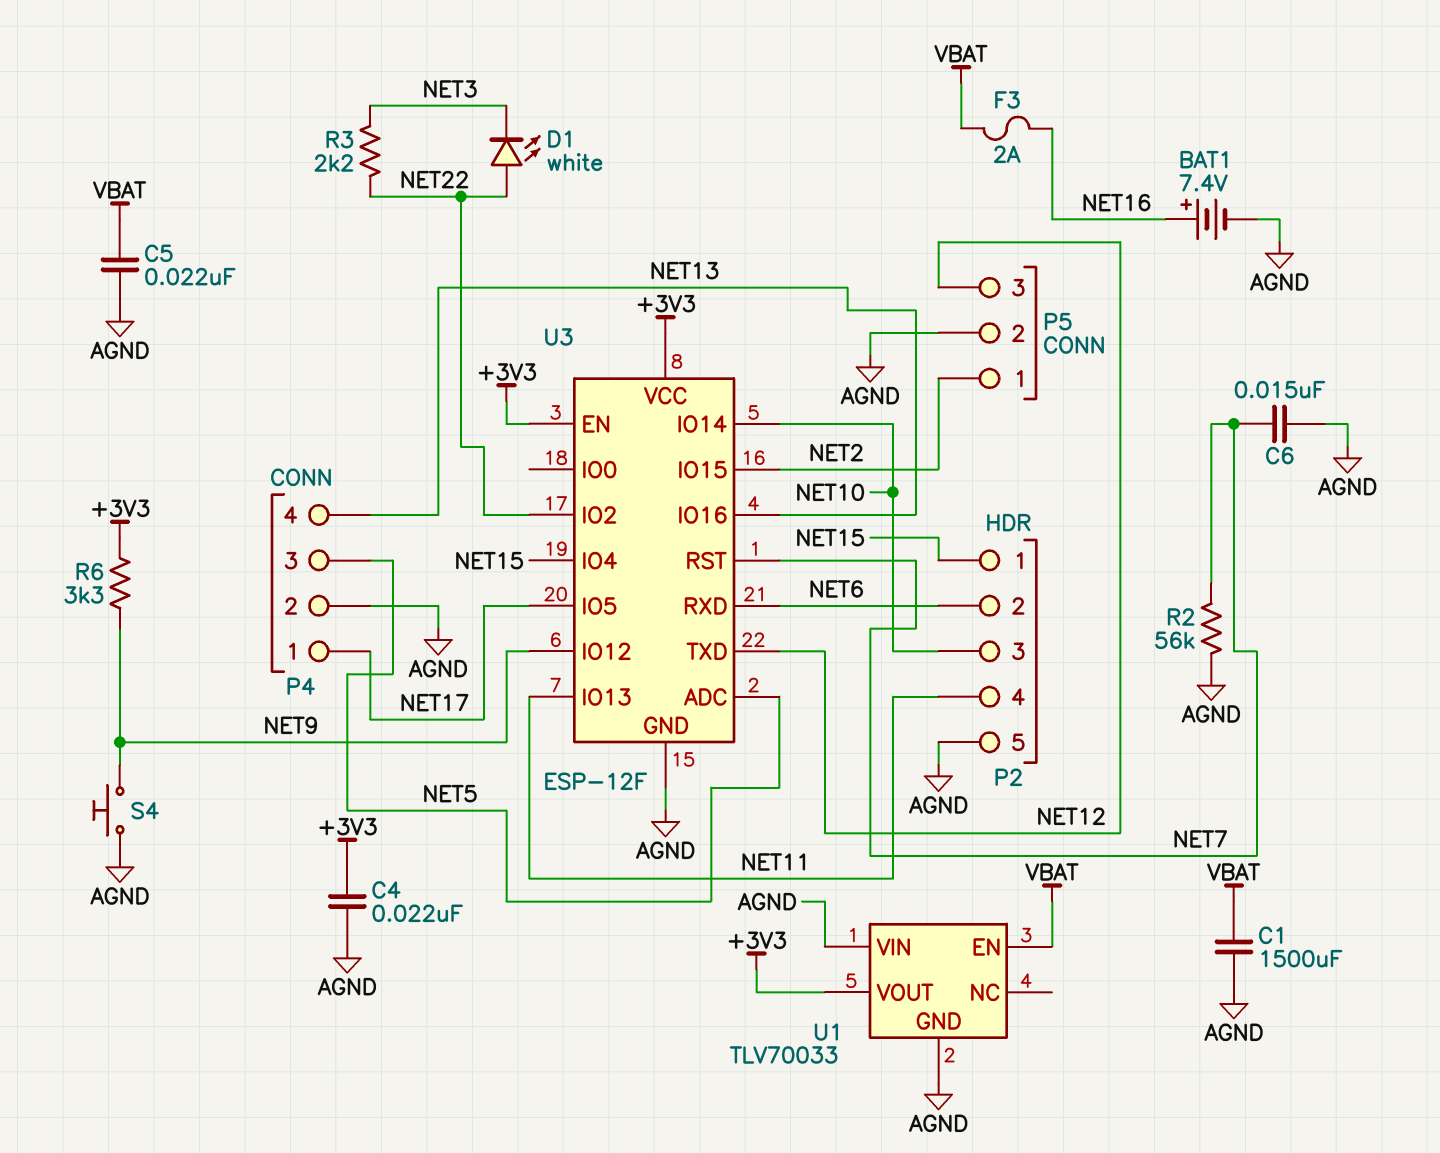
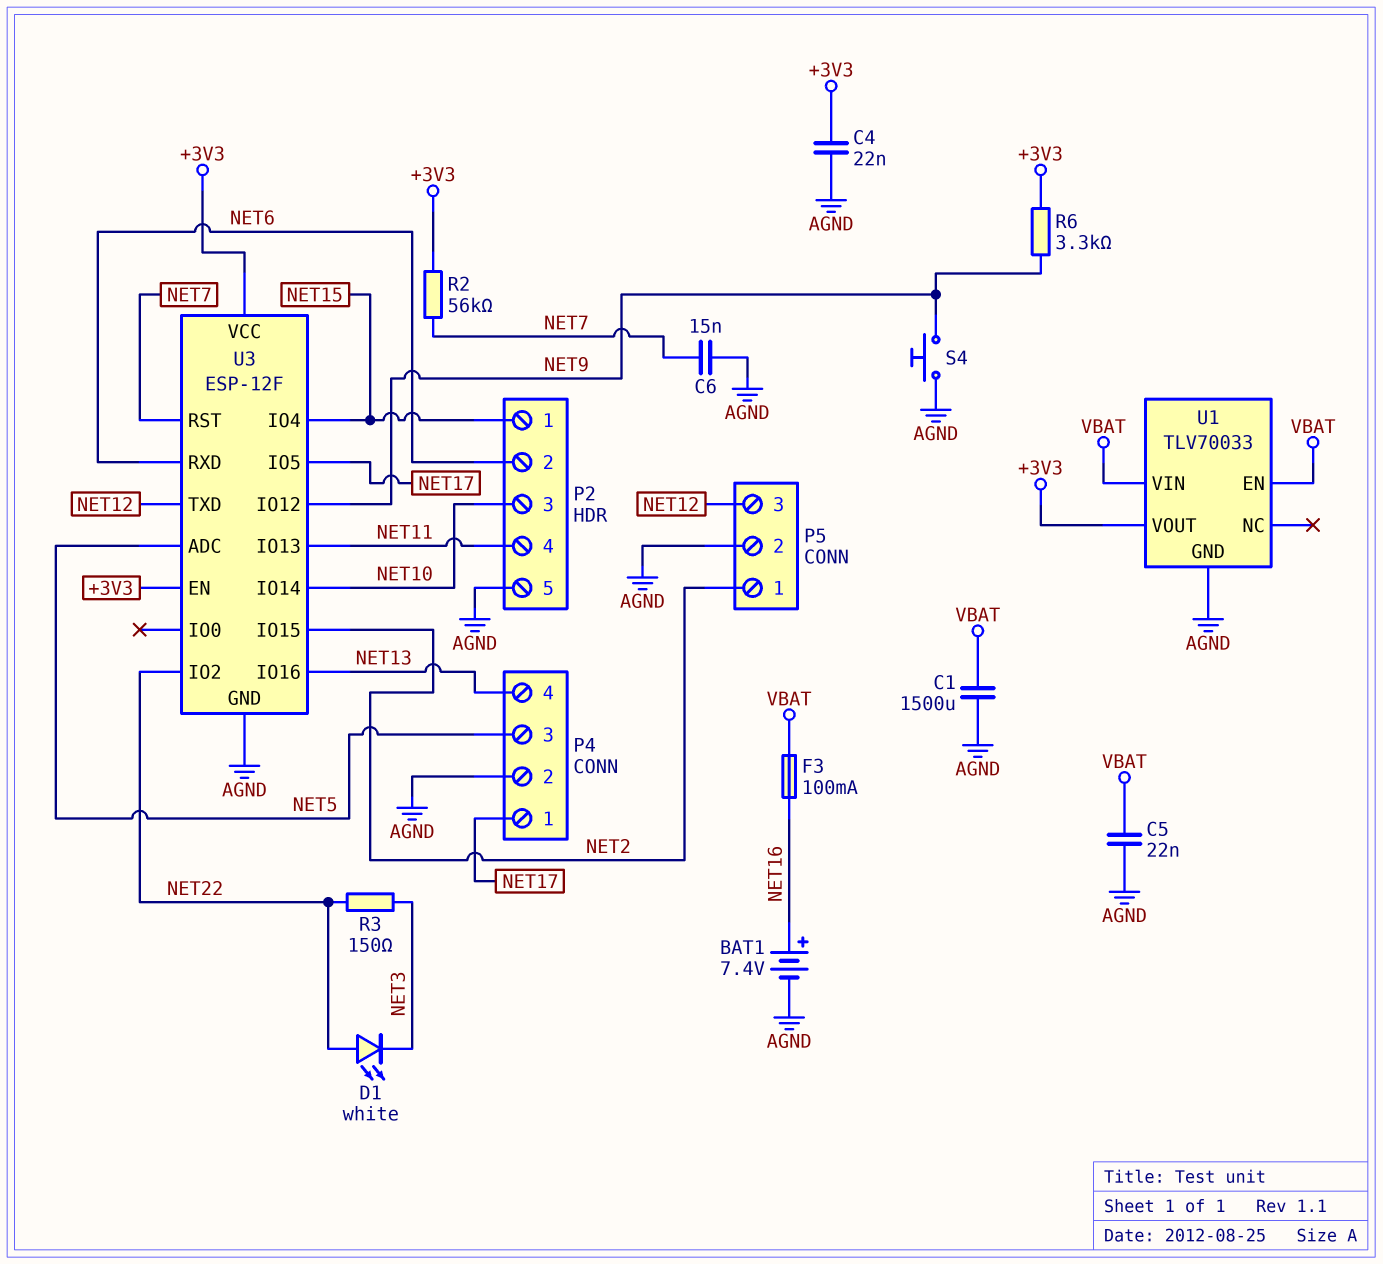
F3: 2A (NET16, VBAT) -> 100mA (NET16, VBAT)
R2: 56k (AGND, NET7) -> 56k (+3V3, NET7)
R3: 2.2k (NET3, NET22) -> 150 (NET3, NET22)
U1 pin VIN: AGND -> VBAT

